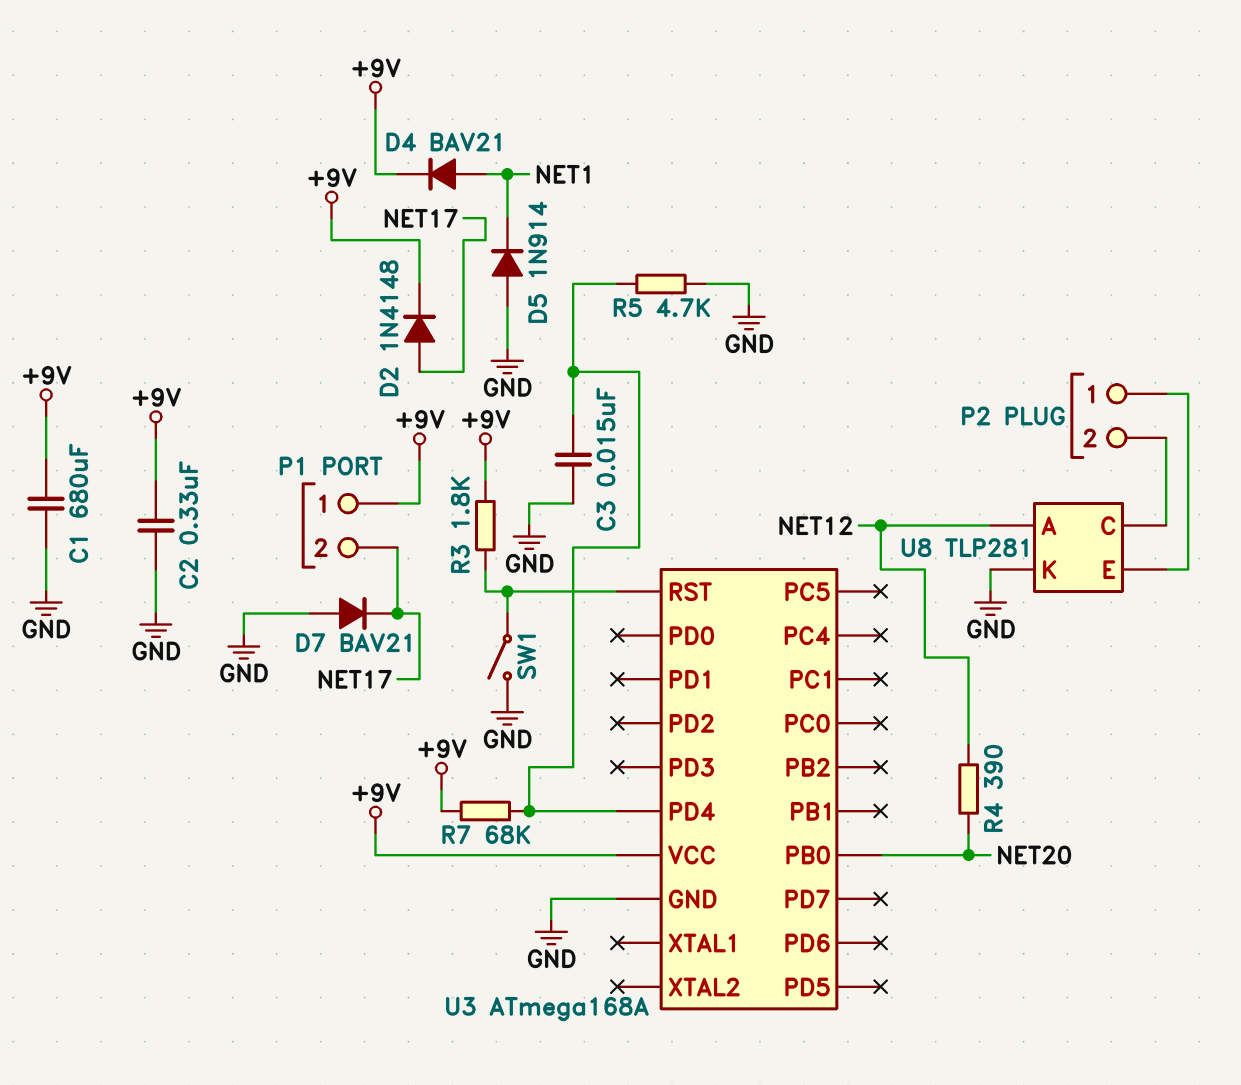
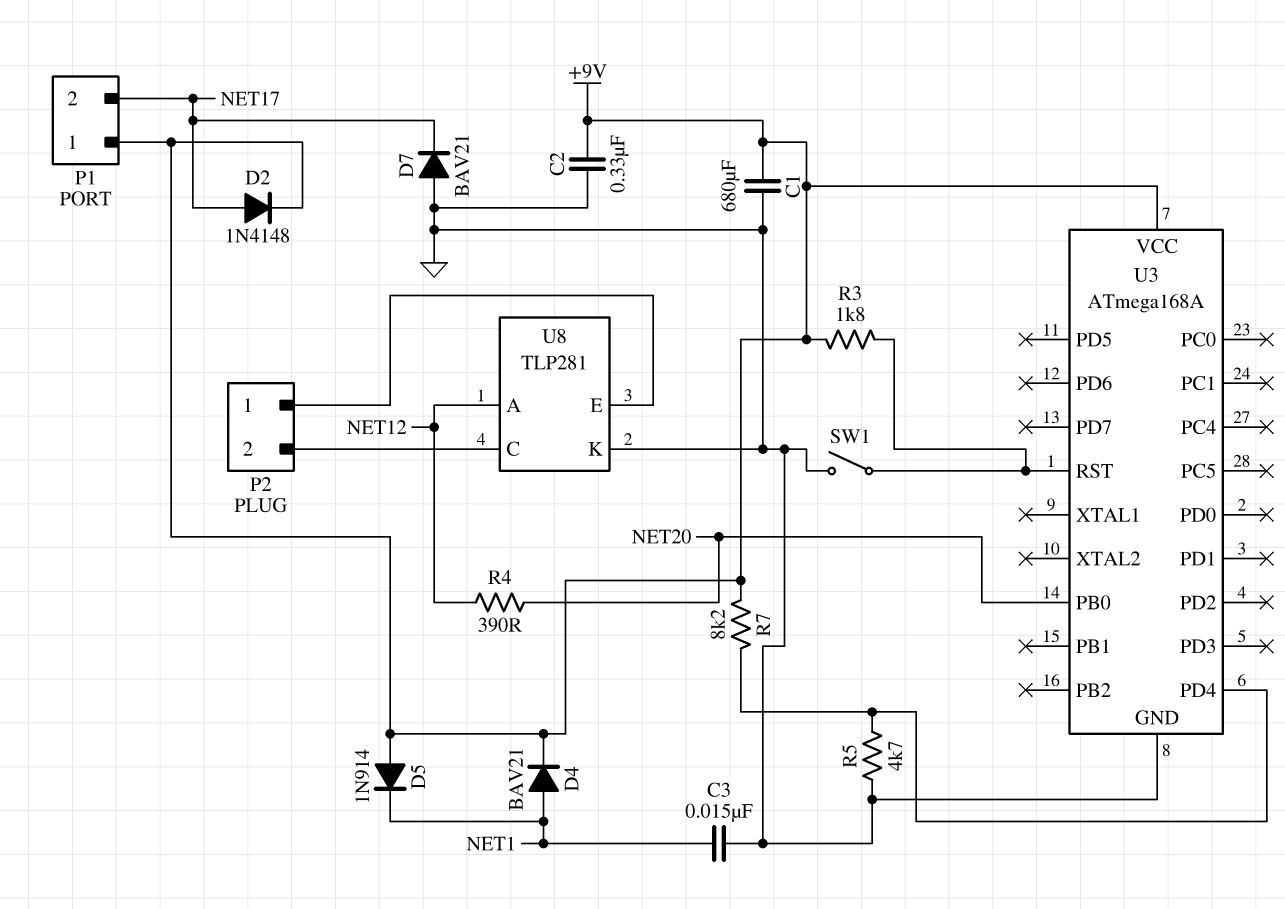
C3: 15nF (GND, U3/PD4) -> 15nF (GND, NET1)
D5: diode 1N914 (A GND, K NET1) -> diode 1N914 (A +9V, K NET1)
R7: 68k (+9V, U3/PD4) -> 8.2k (+9V, U3/PD4)

